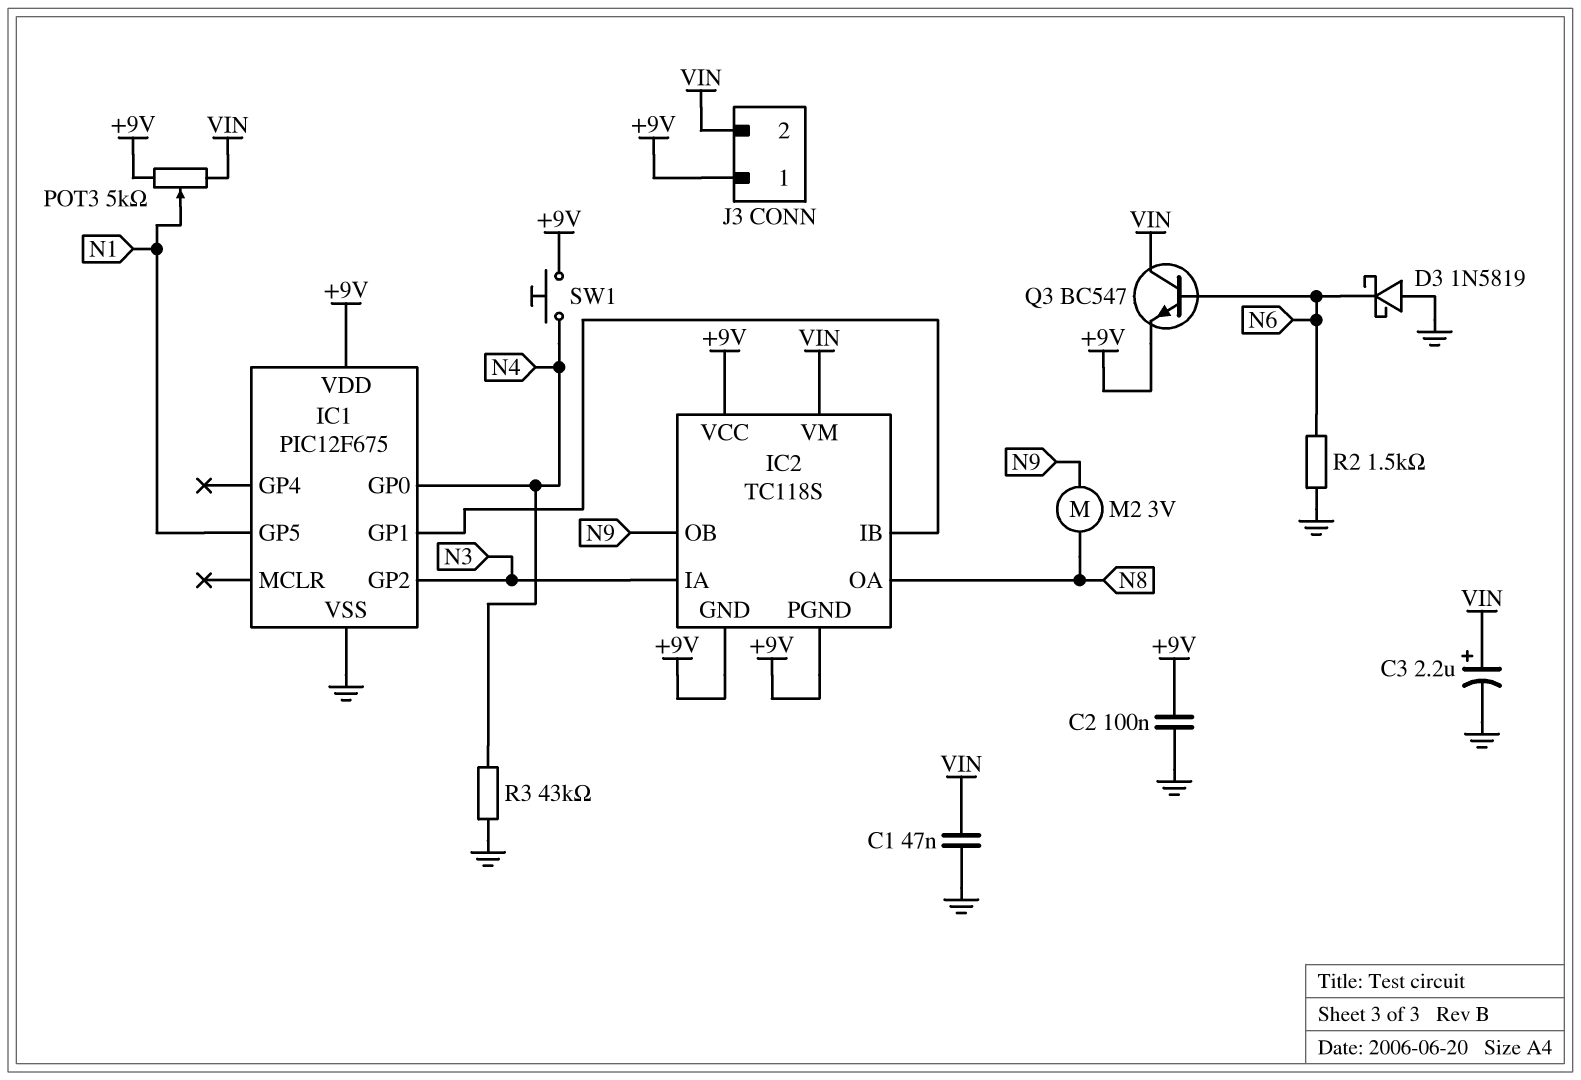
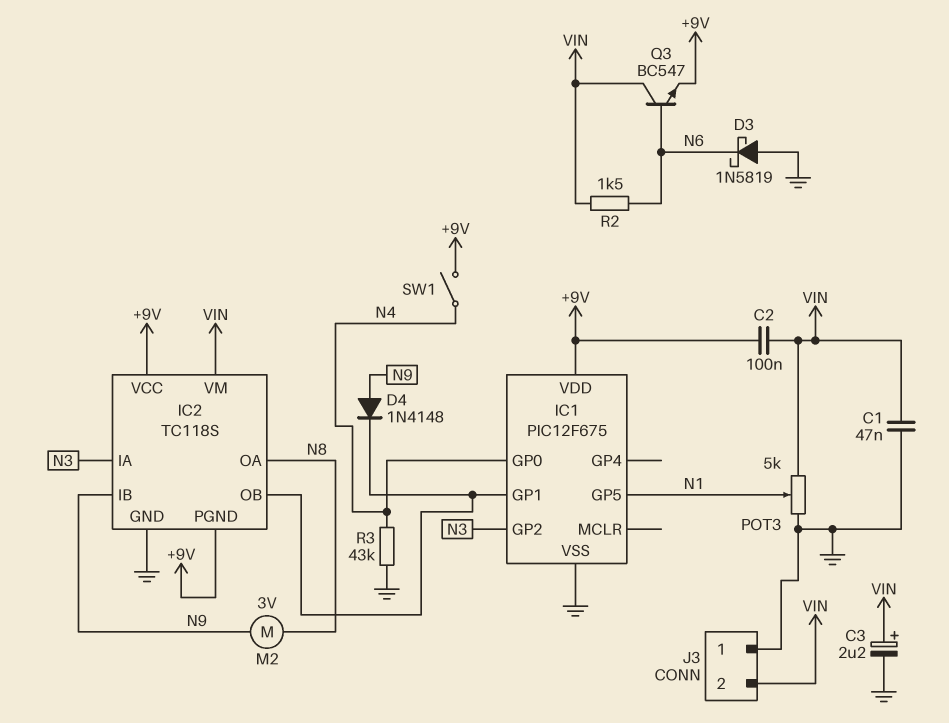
C2: 100nF (+9V, GND) -> 100nF (+9V, VIN)
D4: none -> diode 1N4148 (A N9, K IC1/GP1)
IC2 pin GND: +9V -> GND
IC2 pin IB: IC1/GP1 -> N9
IC2 pin OB: N9 -> IC1/GP1
J3 pin 1: +9V -> GND
POT3: 5k (+9V, VIN, wiper N1) -> 5k (GND, VIN, wiper N1)
R2: 1.5k (GND, N6) -> 1.5k (N6, VIN)
SW1: button (+9V, N4) -> switch (+9V, N4)

